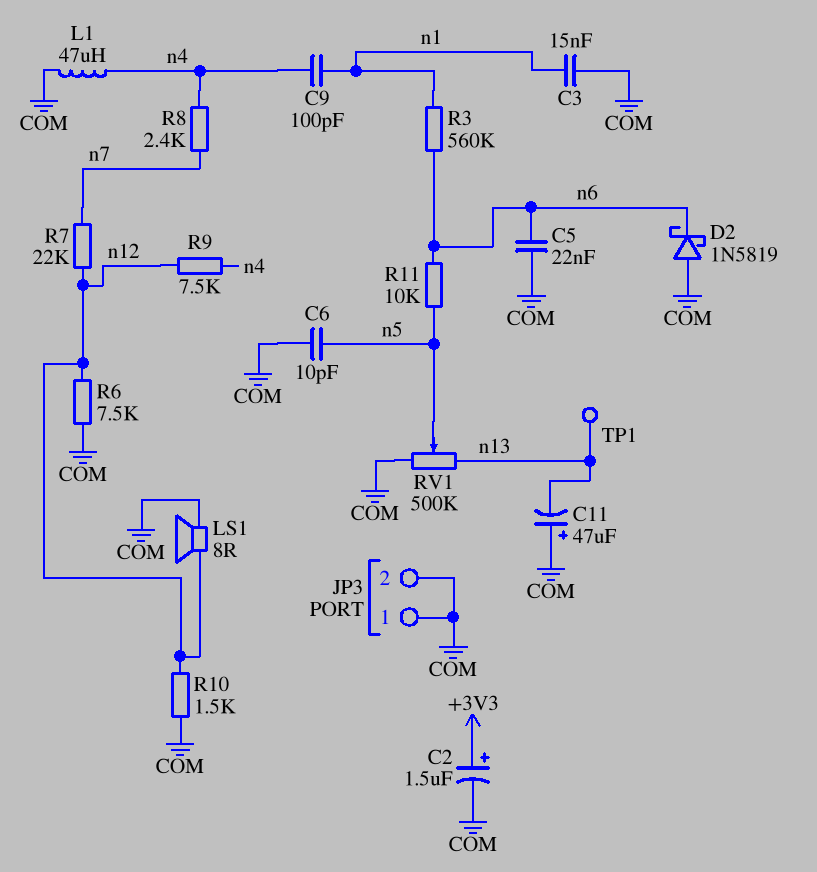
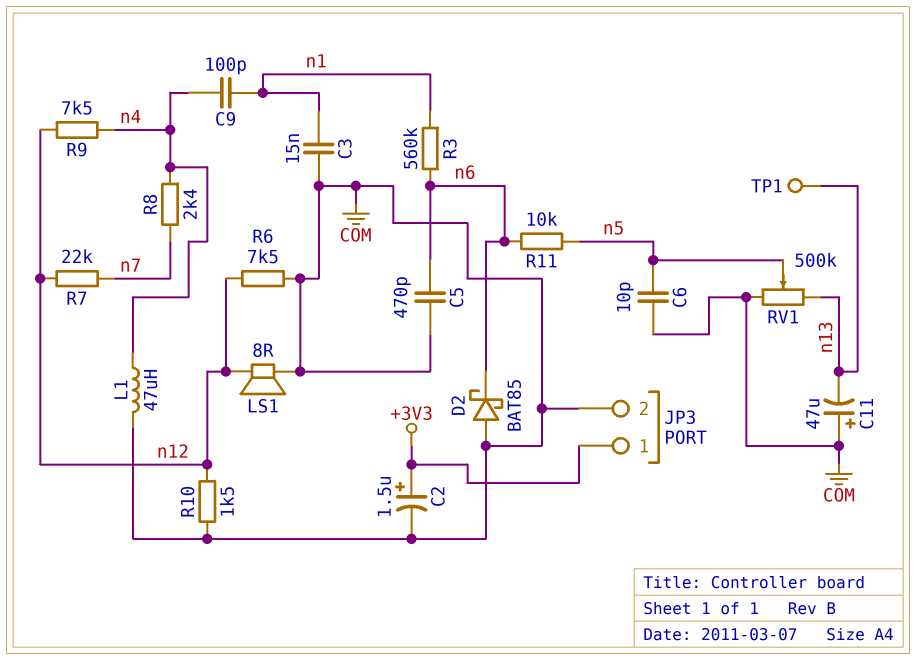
C5: 22nF (COM, n6) -> 470pF (COM, n6)
D2: schottky 1N5819 (A COM, K n6) -> schottky BAT85 (A COM, K n6)
JP3 pin 1: COM -> +3V3

